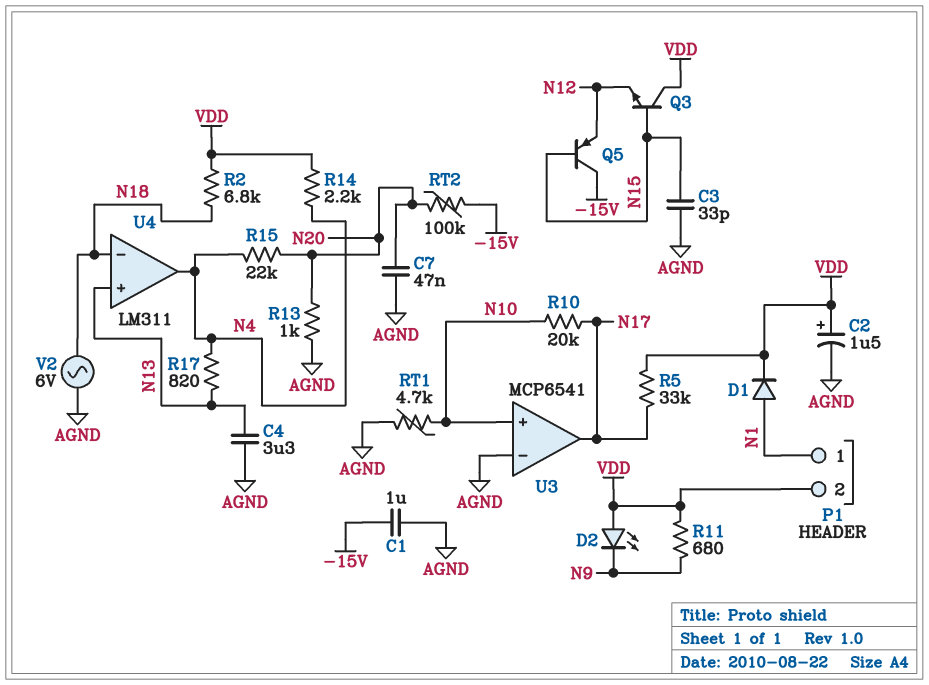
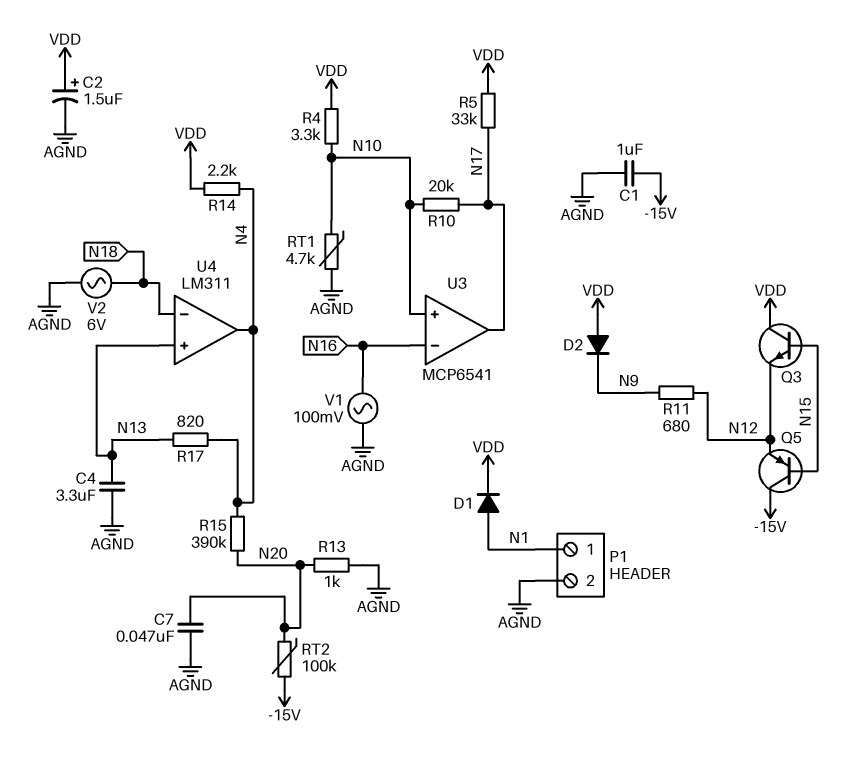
C3: 33pF (AGND, N15) -> none
D2: LED (A VDD, K N9) -> diode (A VDD, K N9)
P1 pin 2: VDD -> AGND
R2: 6.8k (N18, VDD) -> none
R4: none -> 3.3k (N10, VDD)
R11: 680 (N9, VDD) -> 680 (N9, N12)
R15: 22k (N4, N20) -> 390k (N4, N20)
U3 pin in-: AGND -> N16
V1: none -> AC 100mV (AGND, N16)

